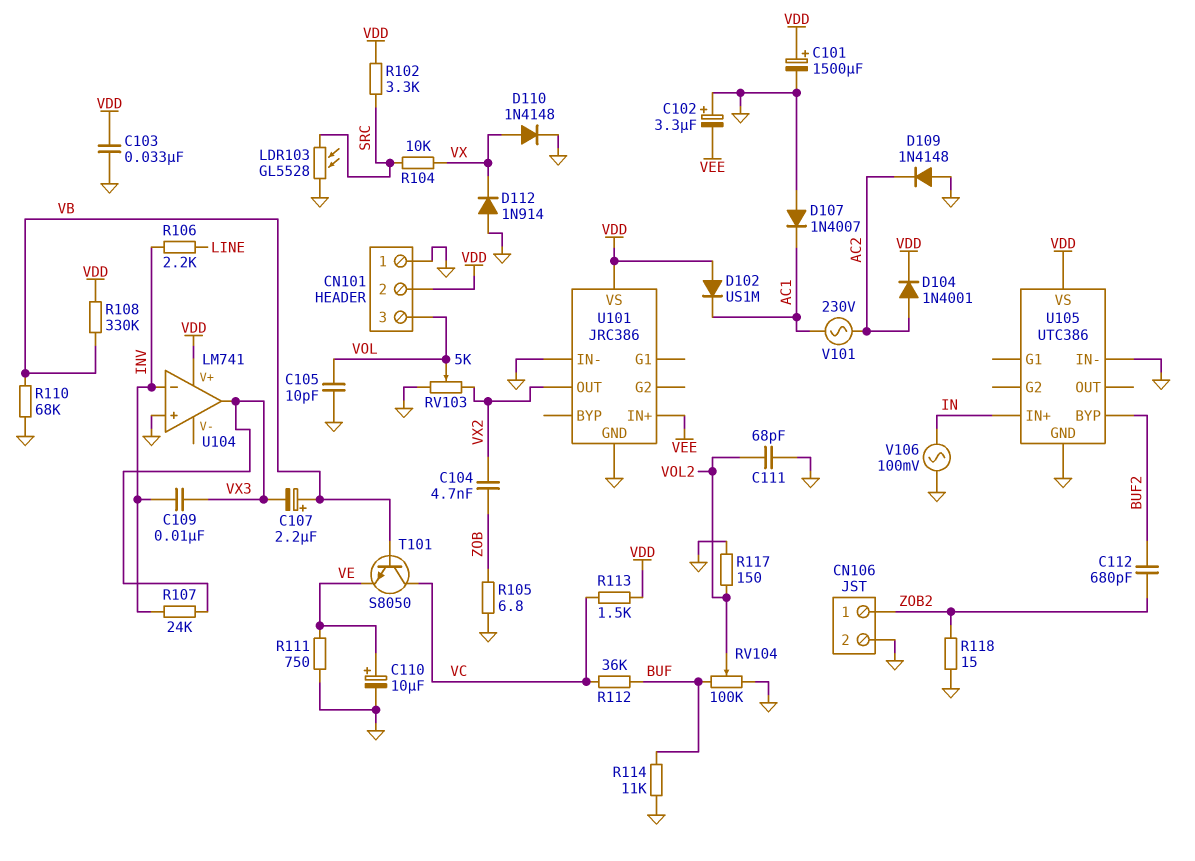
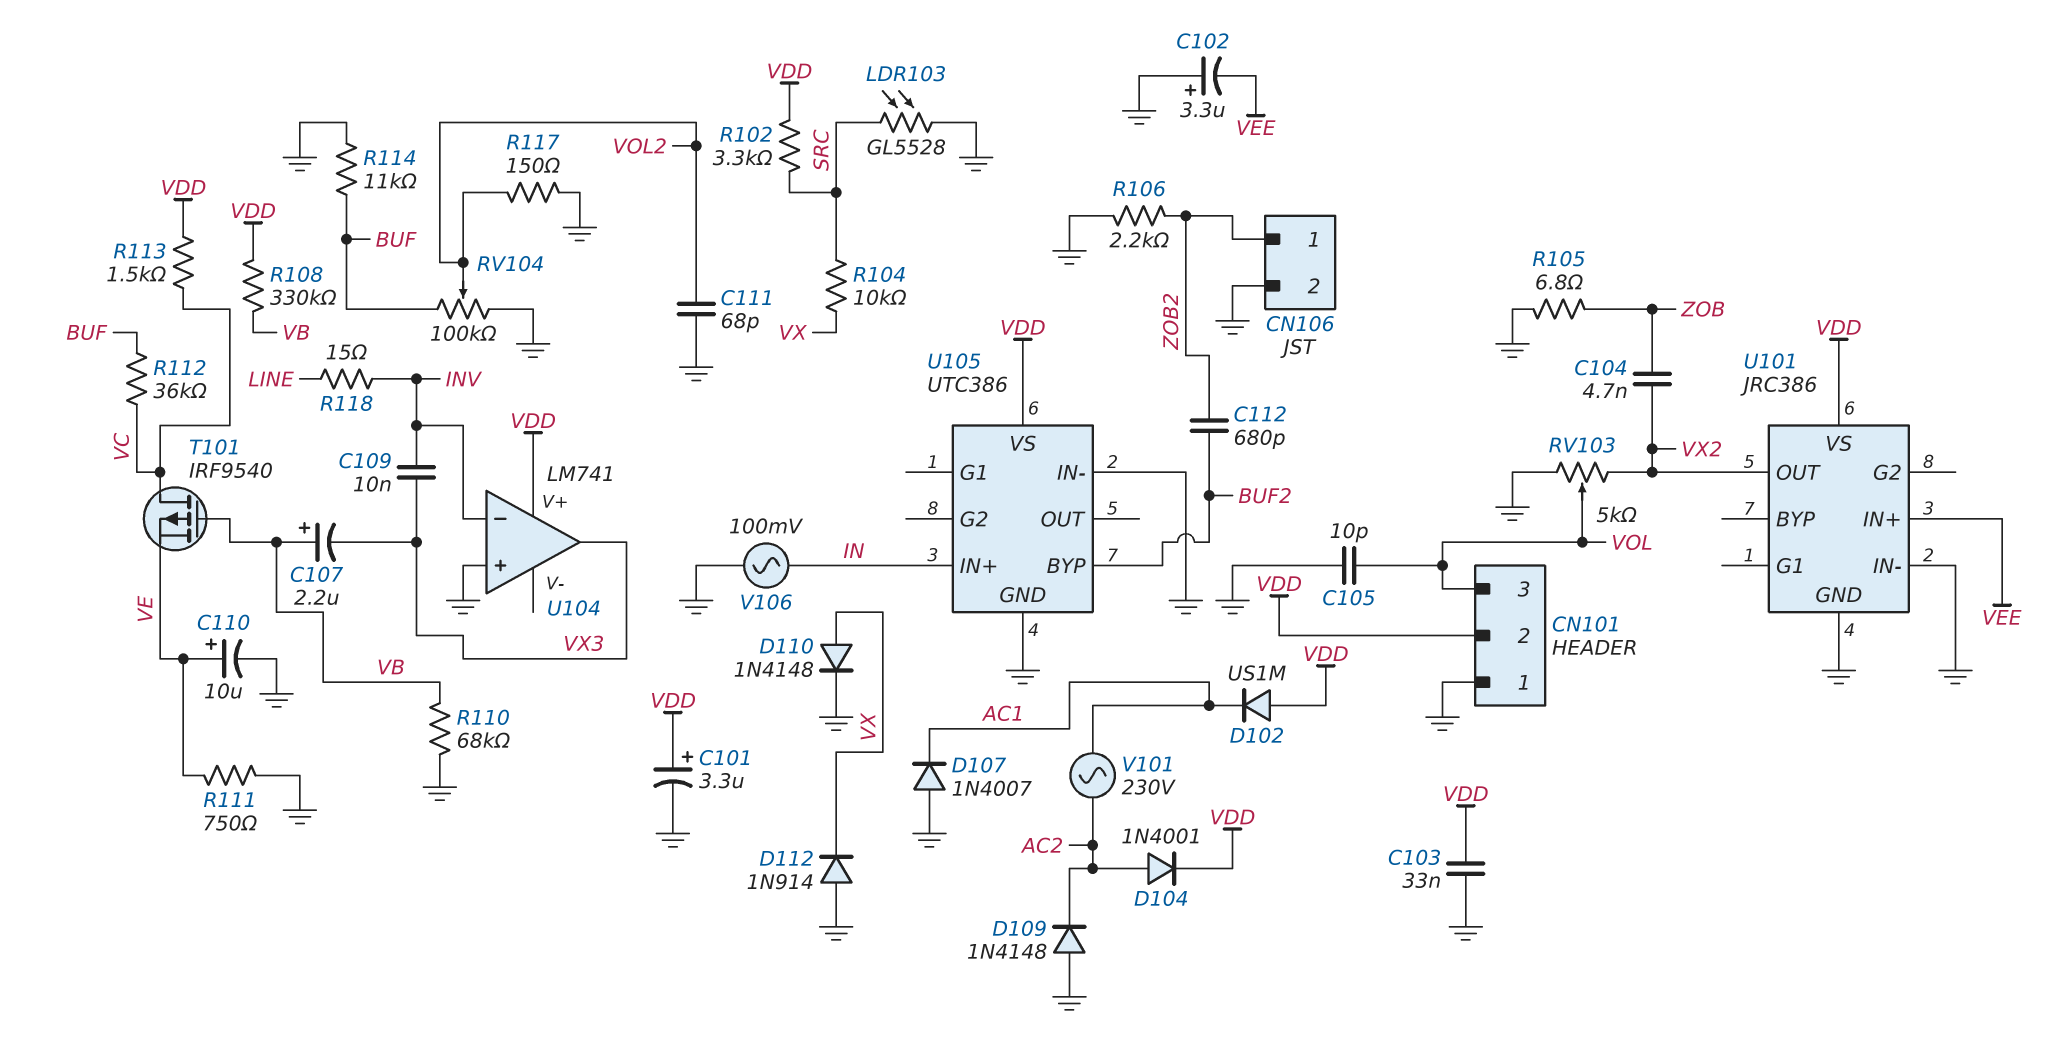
C101: 1500uF (plus VDD, minus GND) -> 3.3uF (plus VDD, minus GND)
R106: 2.2k (INV, LINE) -> 2.2k (GND, ZOB2)
R107: 24k (INV, VX3) -> none
R118: 15 (GND, ZOB2) -> 15 (INV, LINE)
T101: NPN S8050 (B VB, C VC, E VE) -> PMOS IRF9540 (G VB, D VC, S VE)

